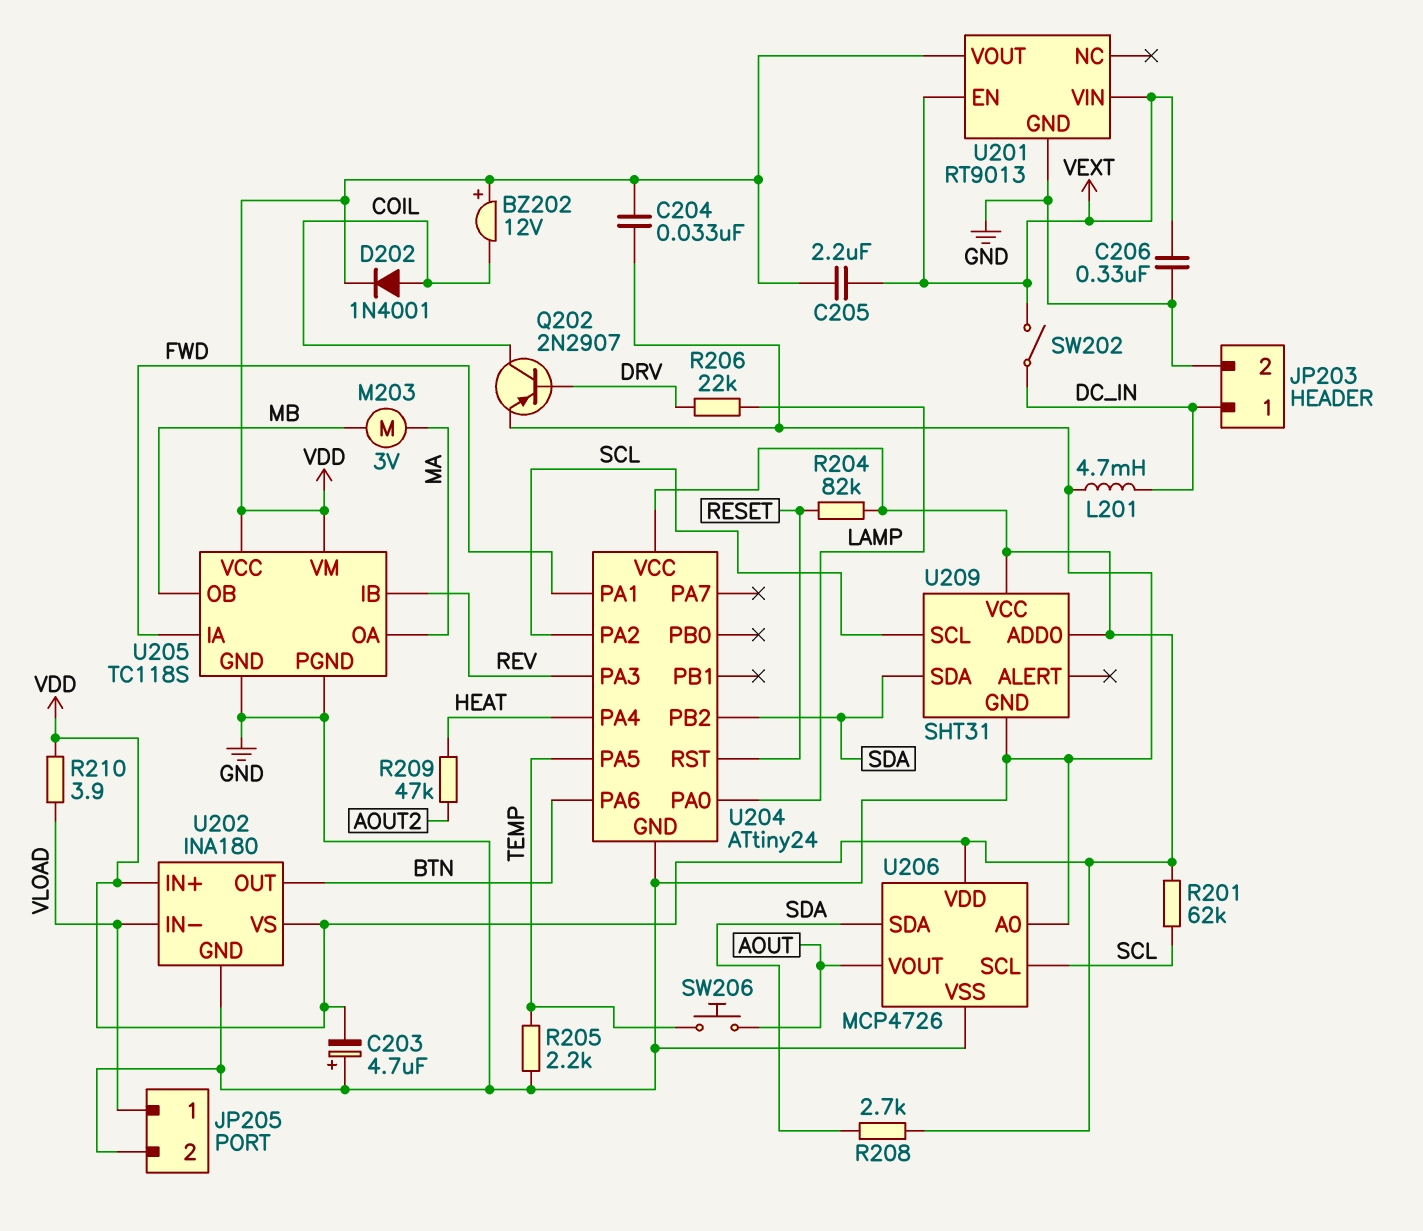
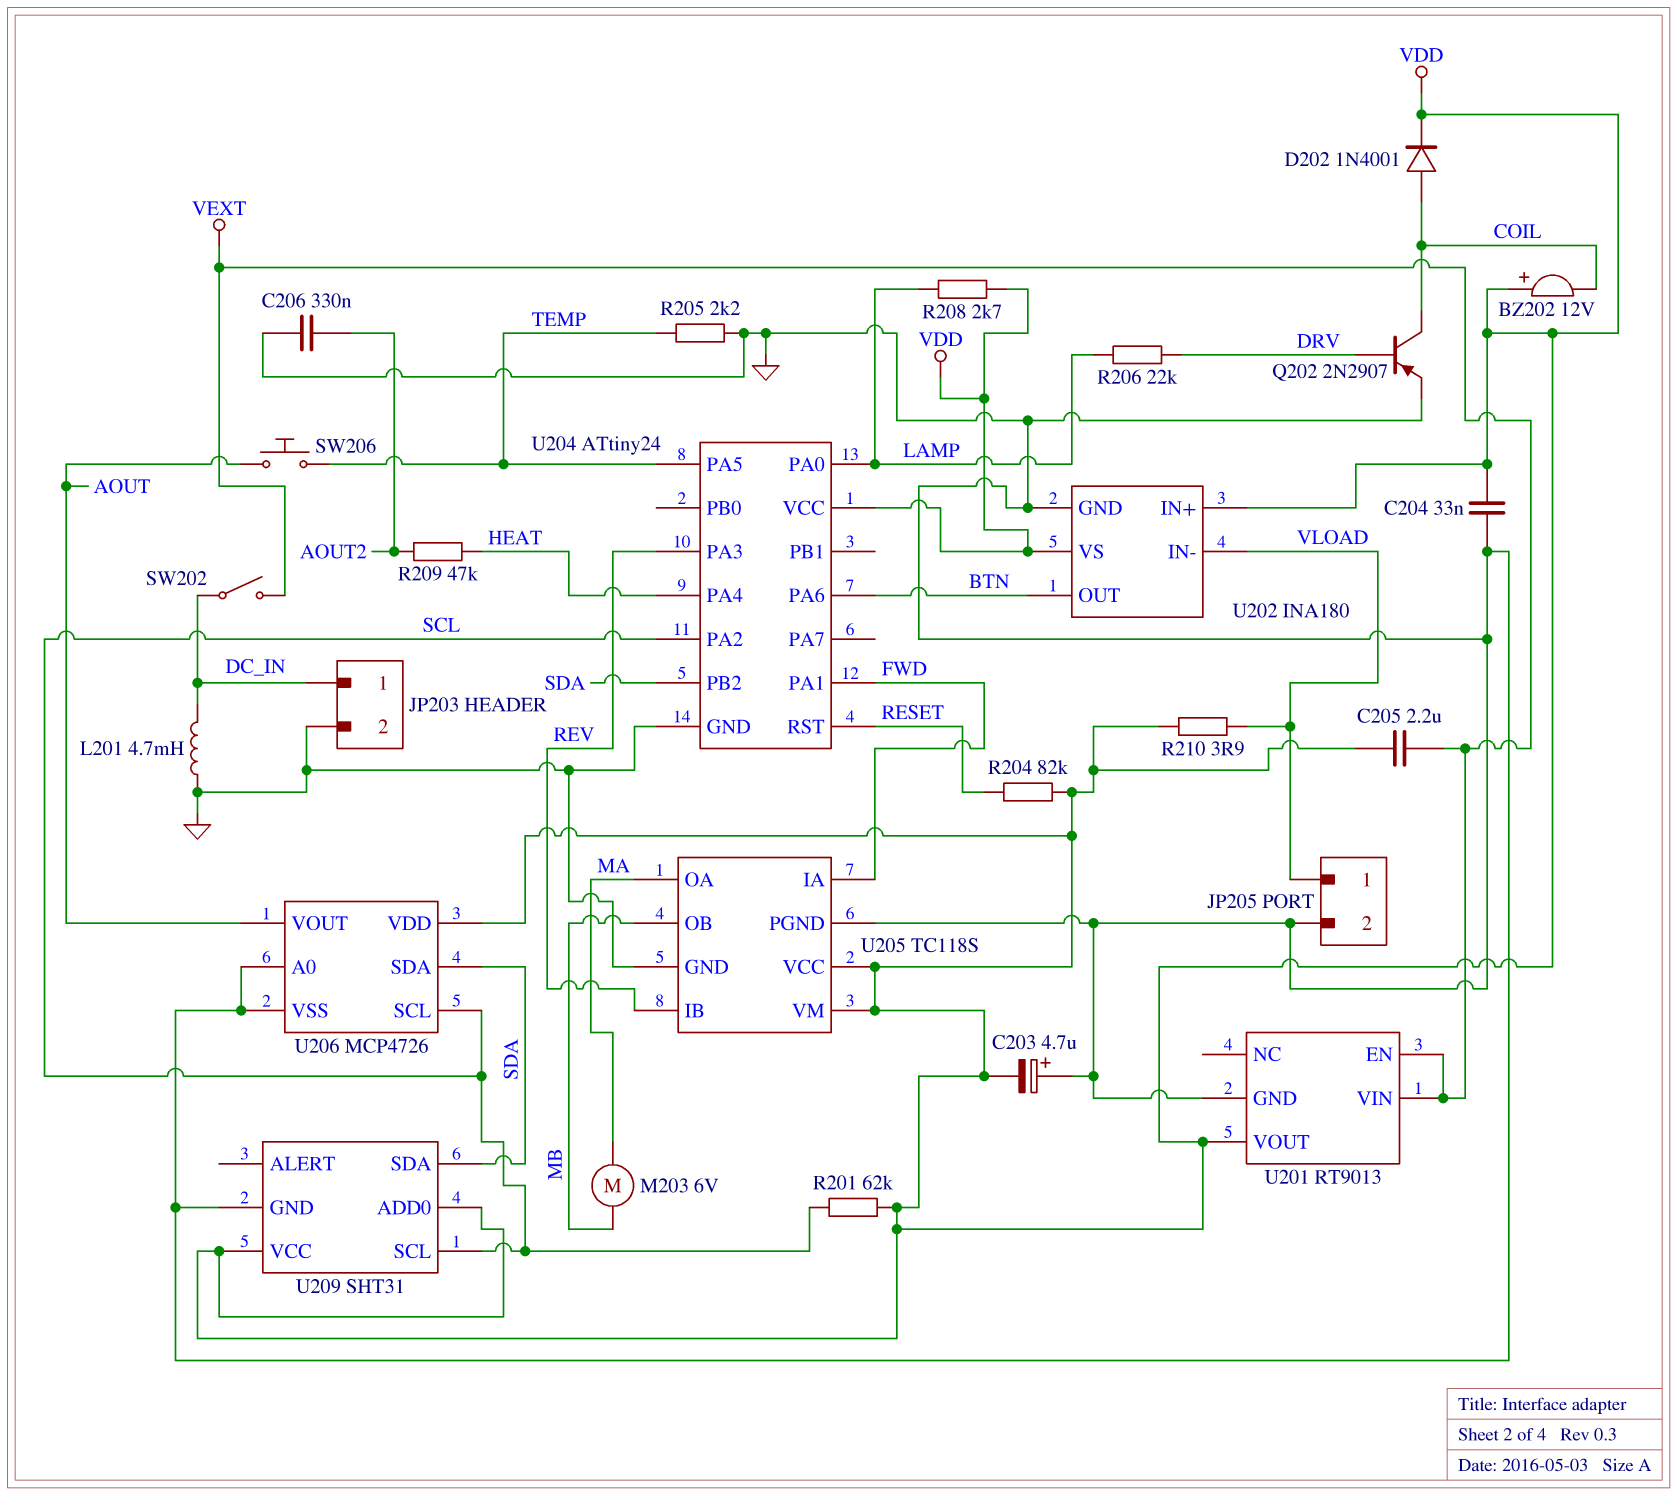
C206: 330nF (GND, VEXT) -> 330nF (AOUT2, GND)
M203: motor 3V (MA, MB) -> motor 6V (MA, MB)
R208: 2.7k (SDA, VDD) -> 2.7k (LAMP, VDD)

